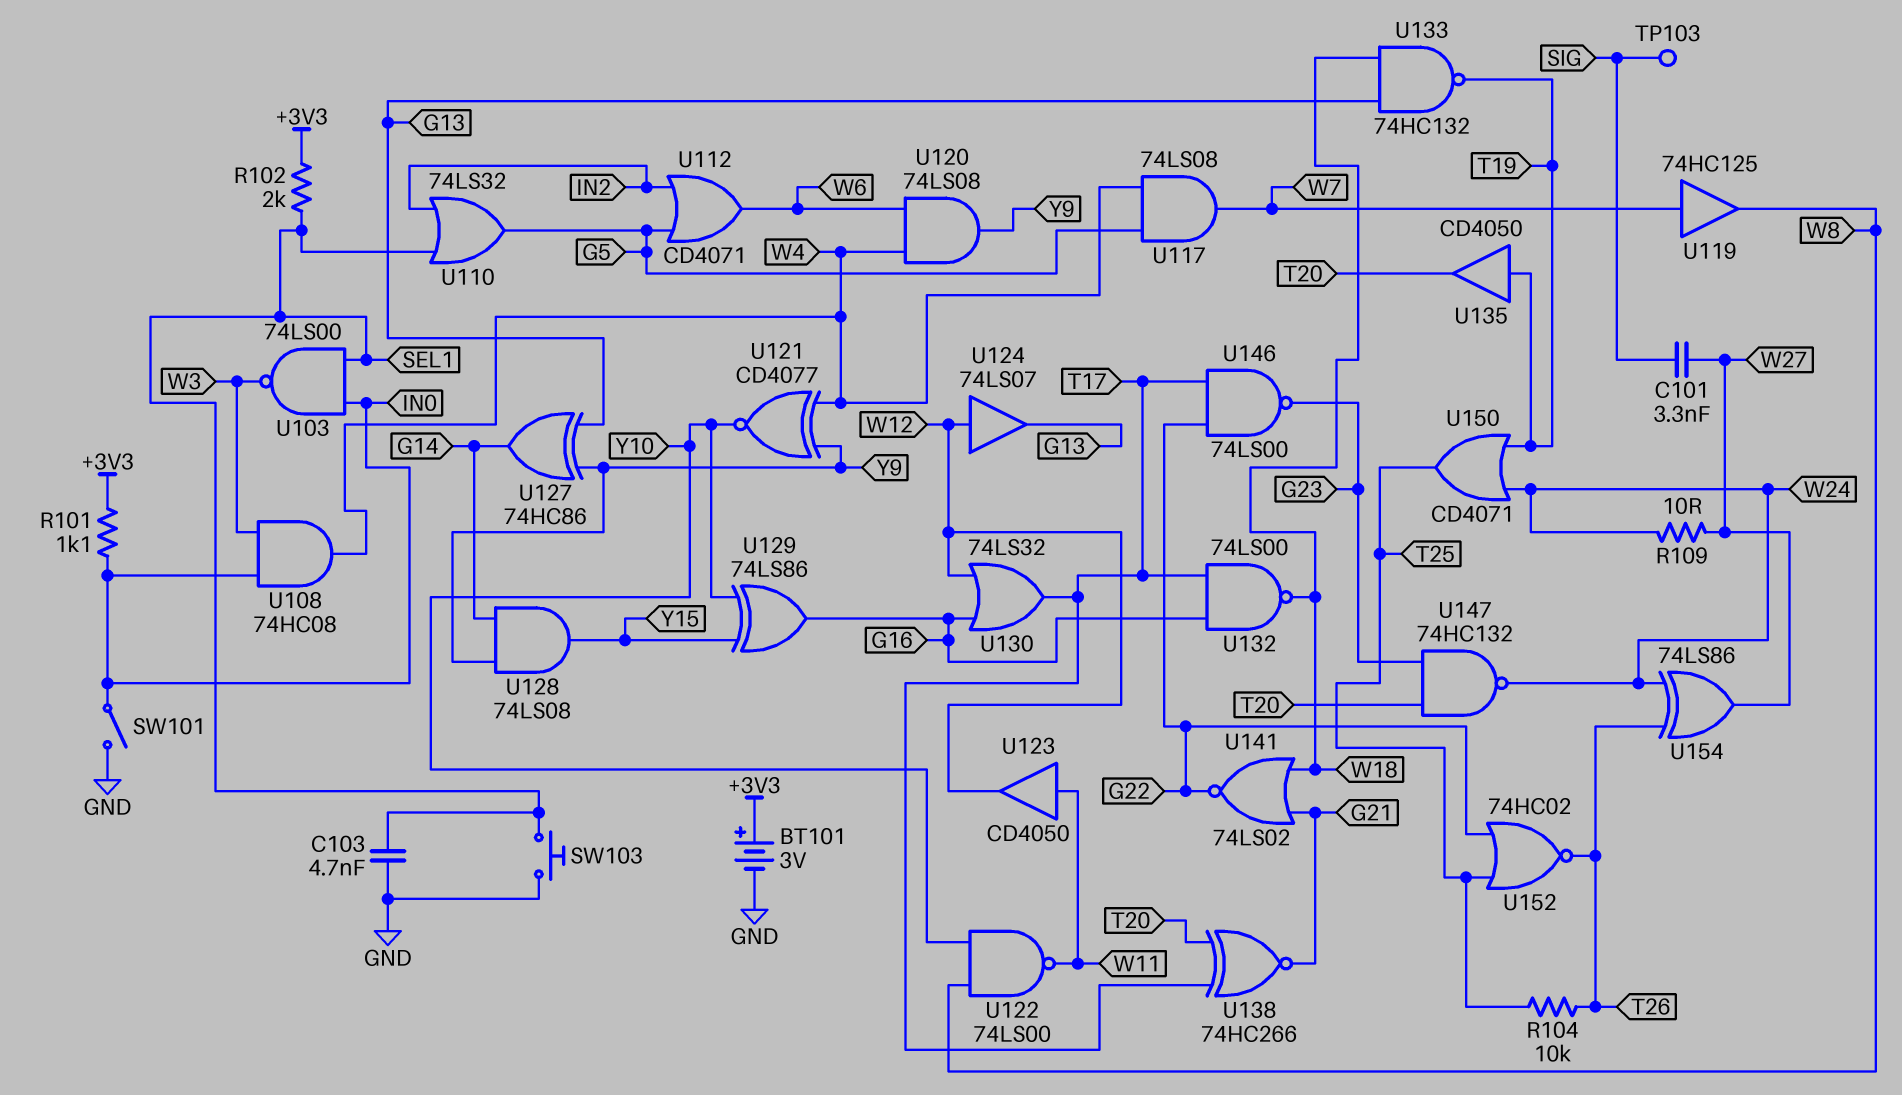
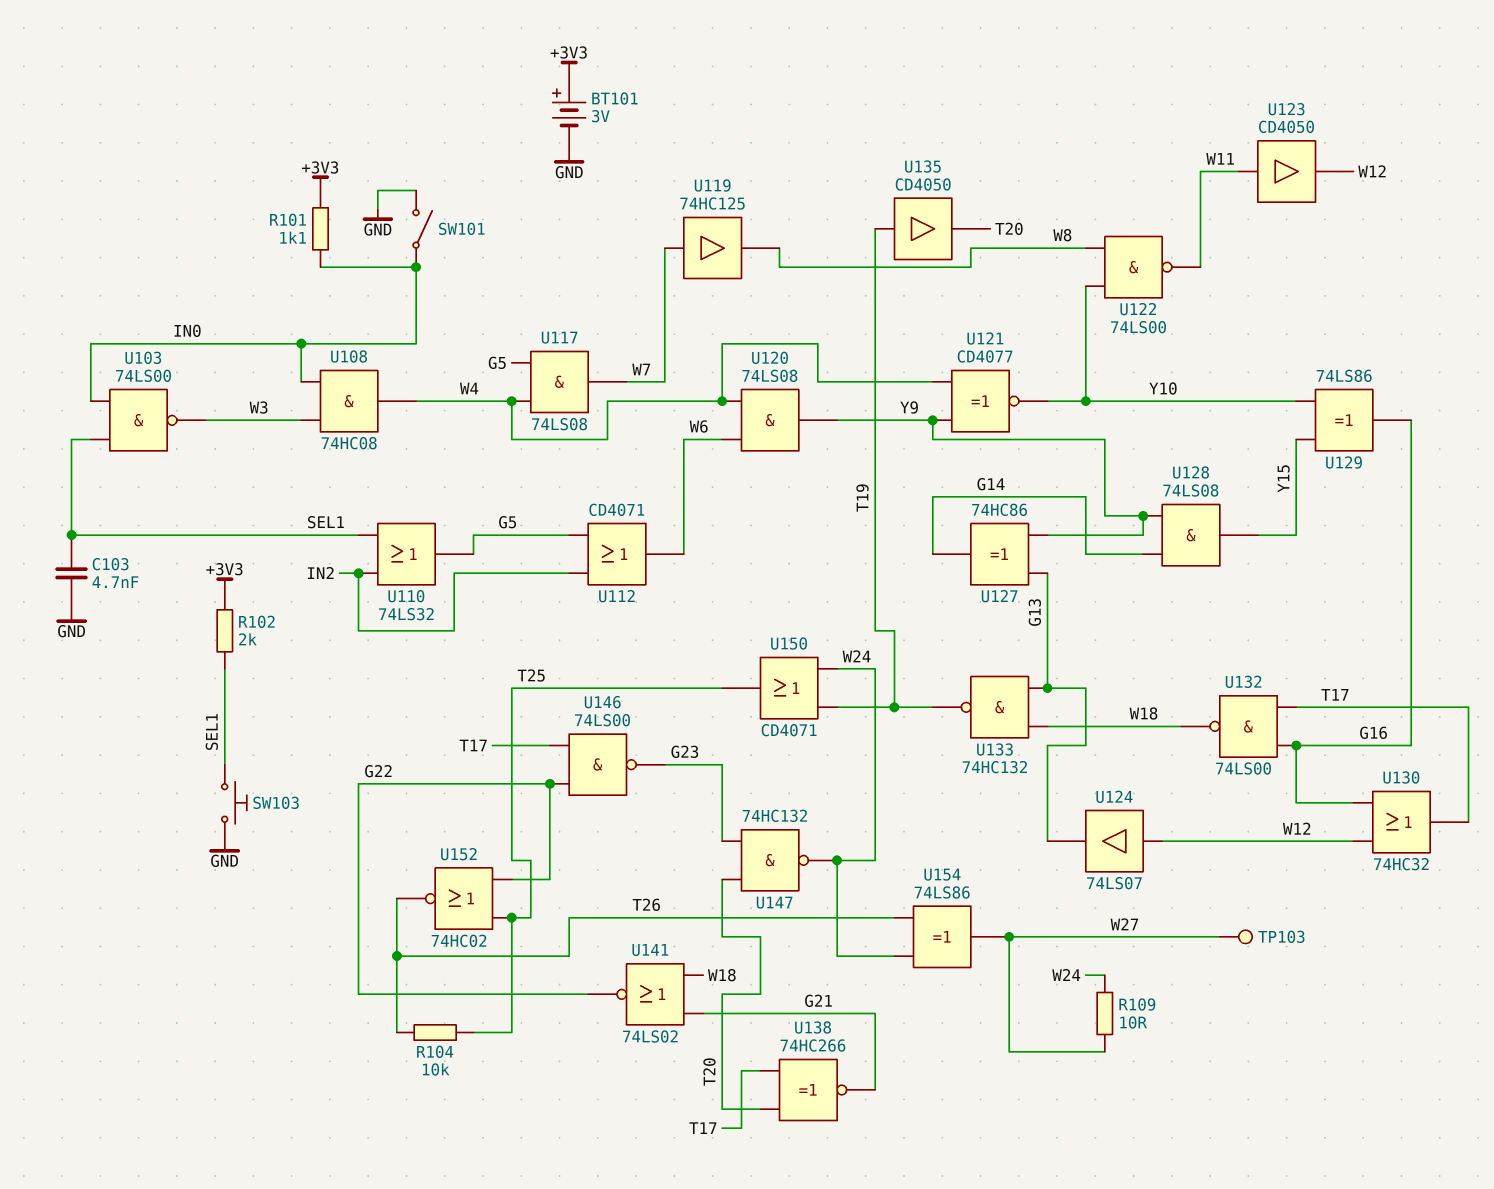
C101: 3.3nF (SIG, W27) -> none
TP103: test point (SIG) -> test point (W27)
U130: OR 74LS32 (in G16, in W12, out T17) -> OR 74HC32 (in G16, in W12, out T17)

